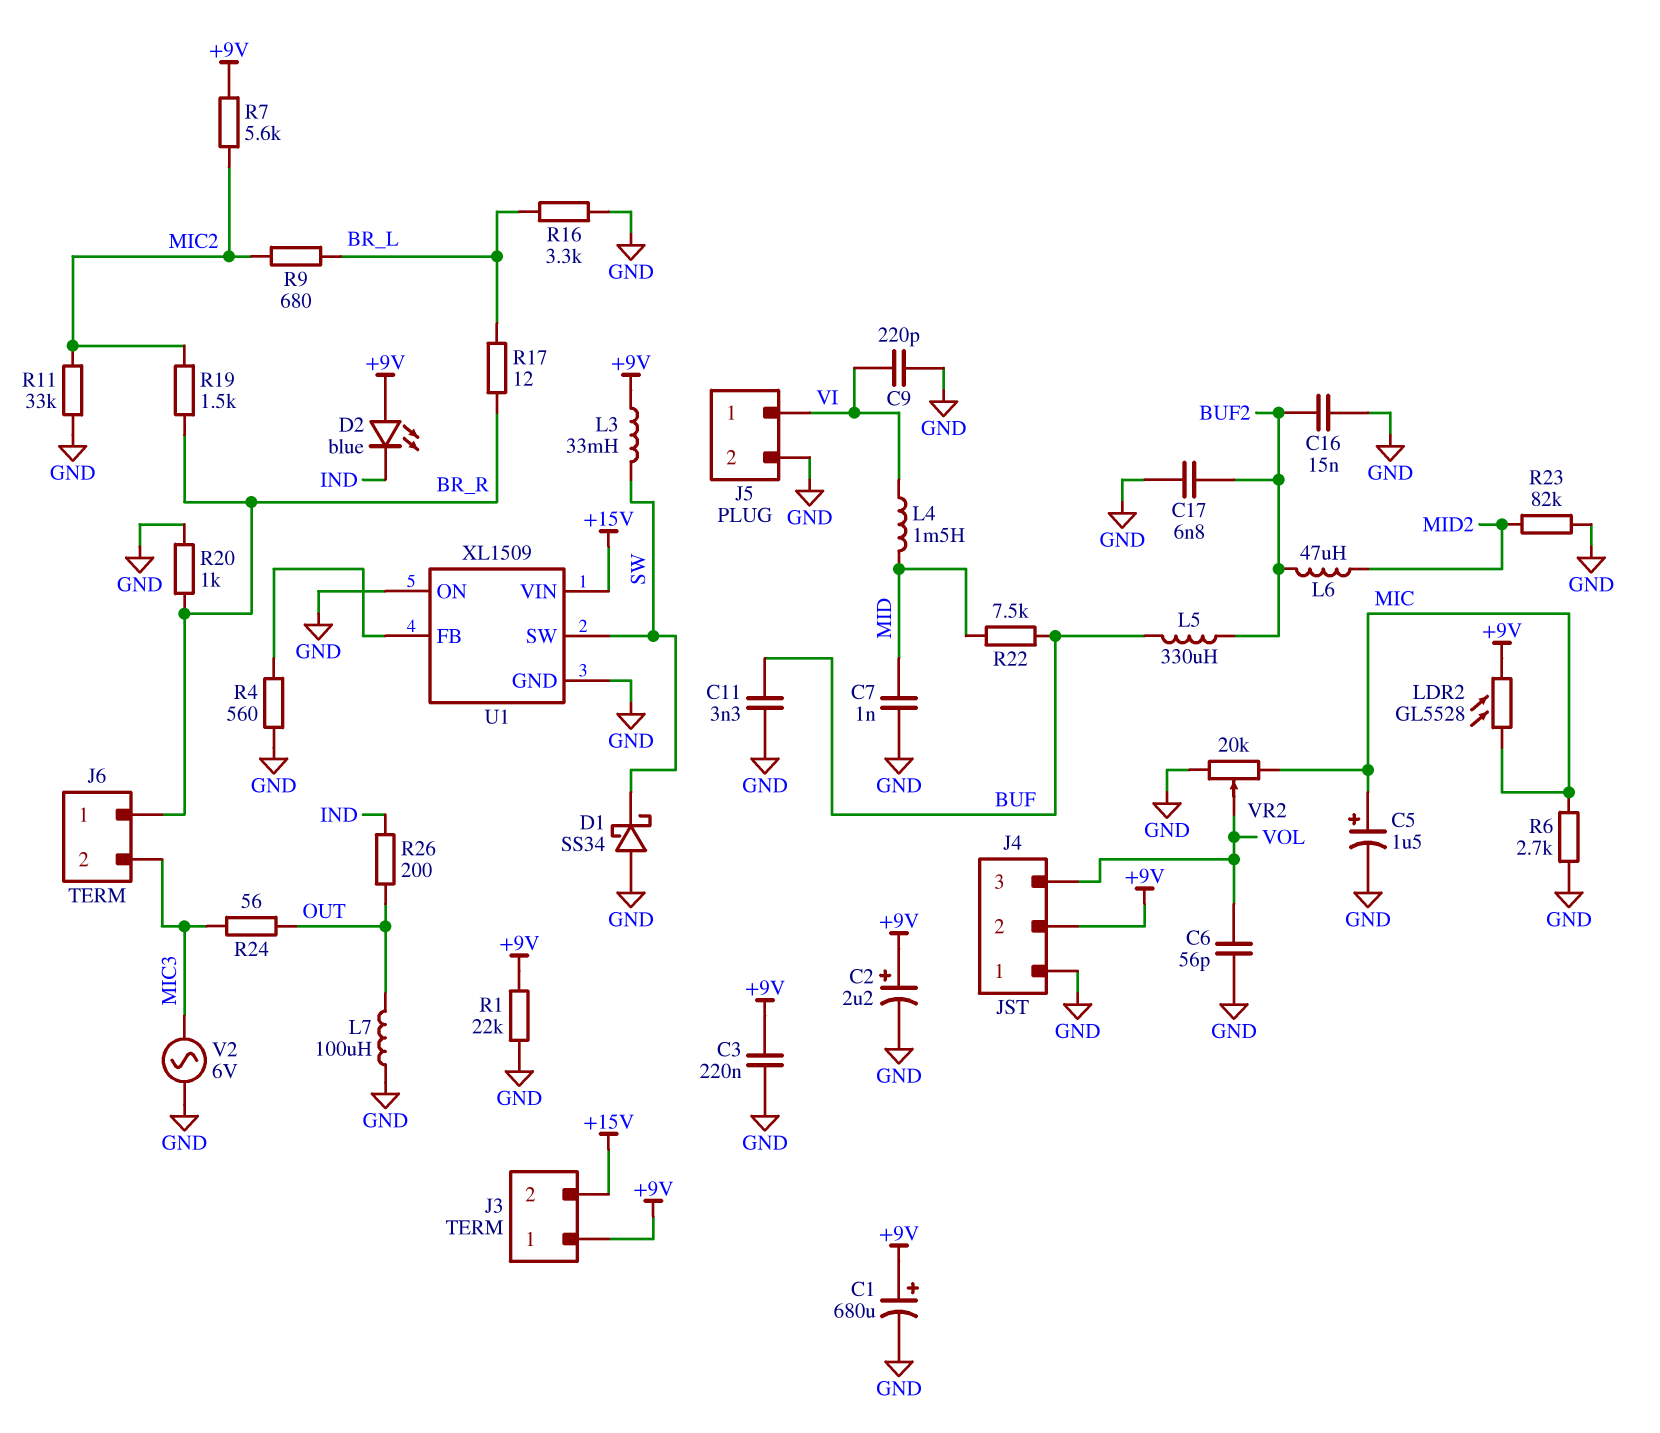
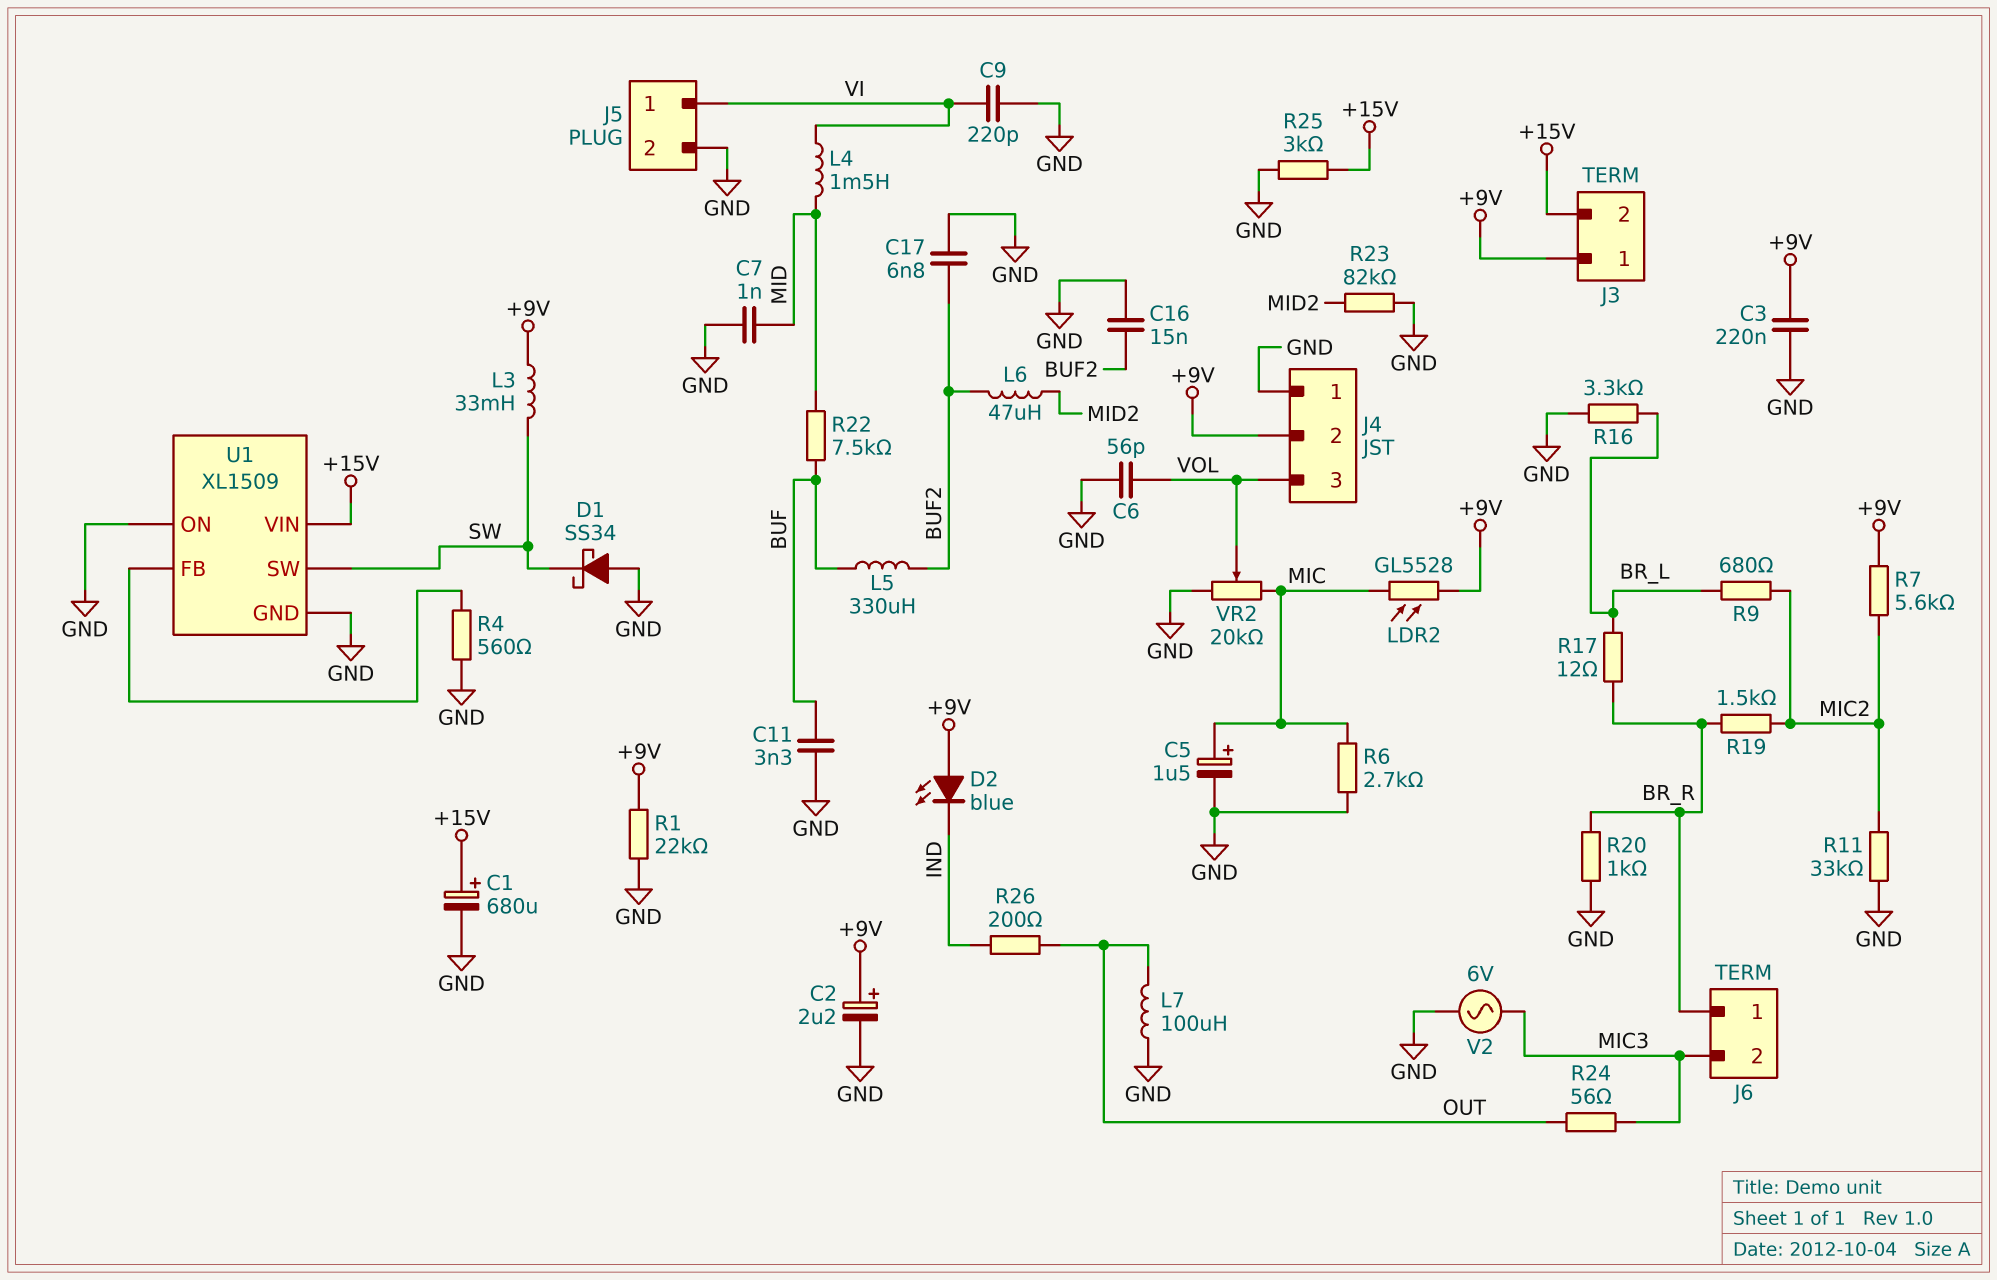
C1: 680uF (plus +9V, minus GND) -> 680uF (plus +15V, minus GND)
R25: none -> 3k (+15V, GND)

